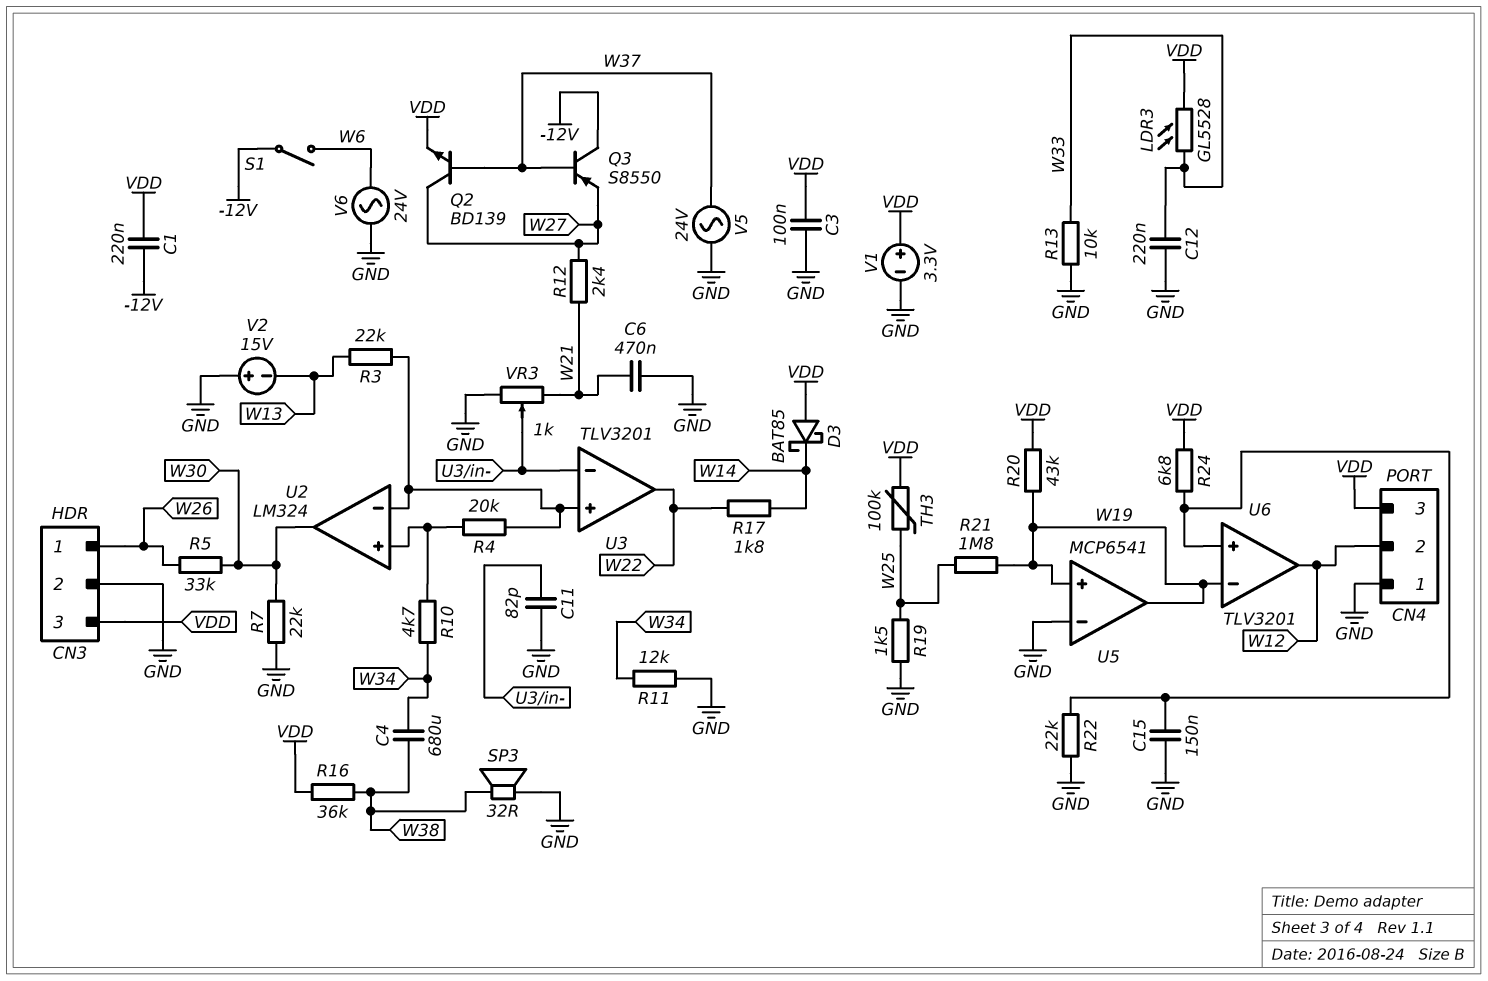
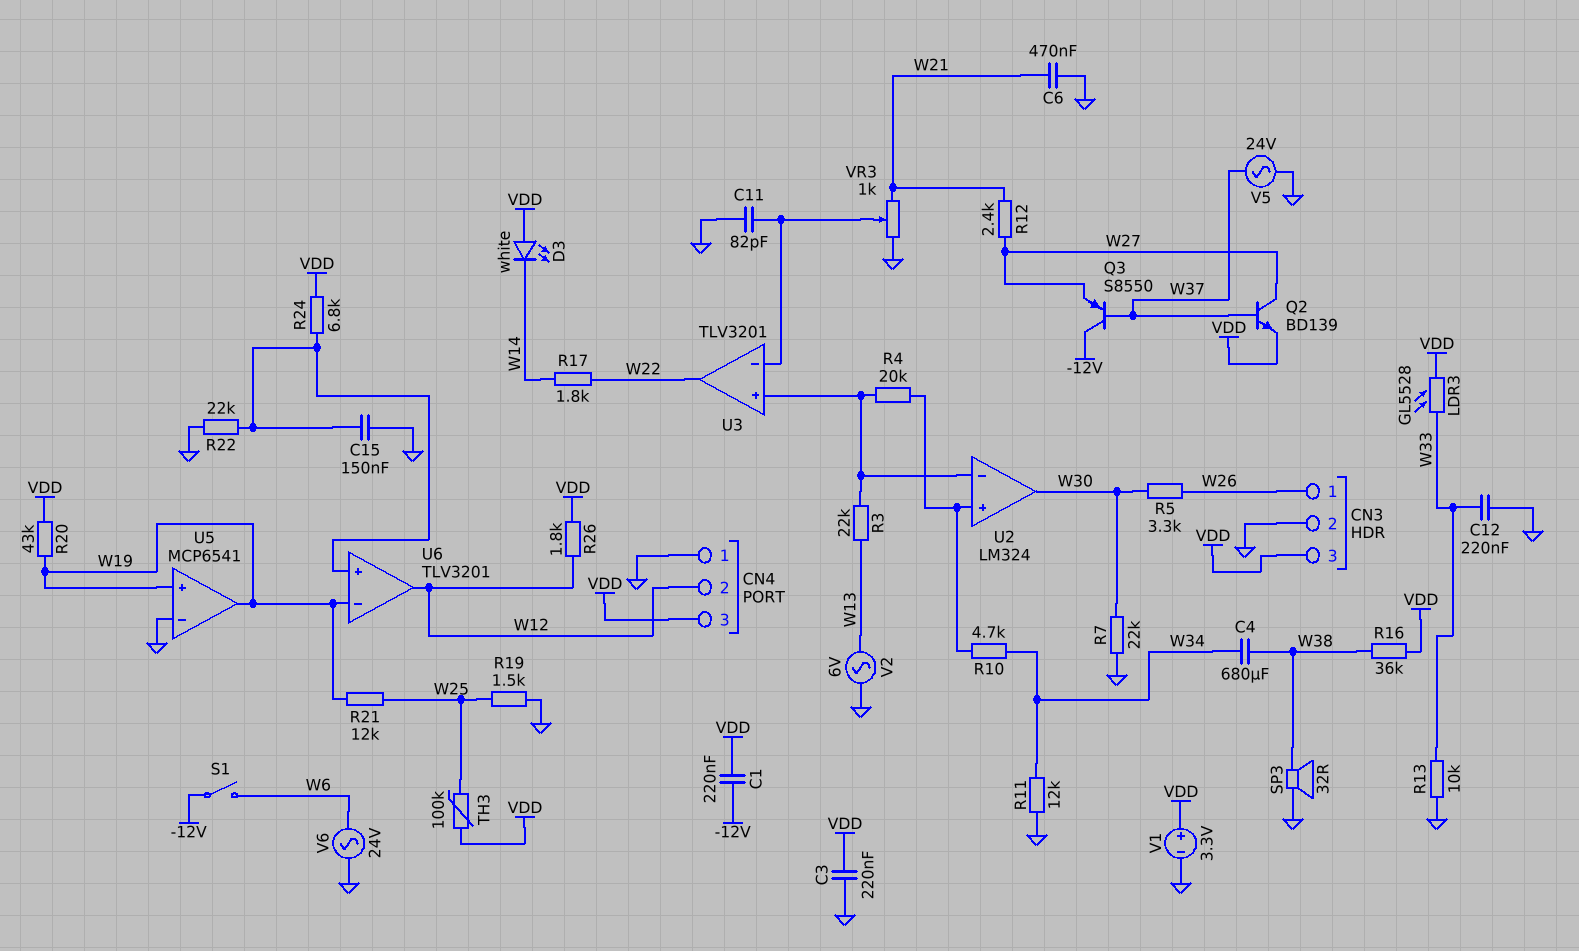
C3: 100nF (GND, VDD) -> 220nF (GND, VDD)
D3: schottky BAT85 (A VDD, K W14) -> LED white (A VDD, K W14)
R5: 33k (W26, W30) -> 3.3k (W26, W30)
R21: 1.8M (W19, W25) -> 12k (W19, W25)
R26: none -> 1.8k (VDD, W12)
V2: 15V (plus GND, minus W13) -> AC 6V (GND, W13)

